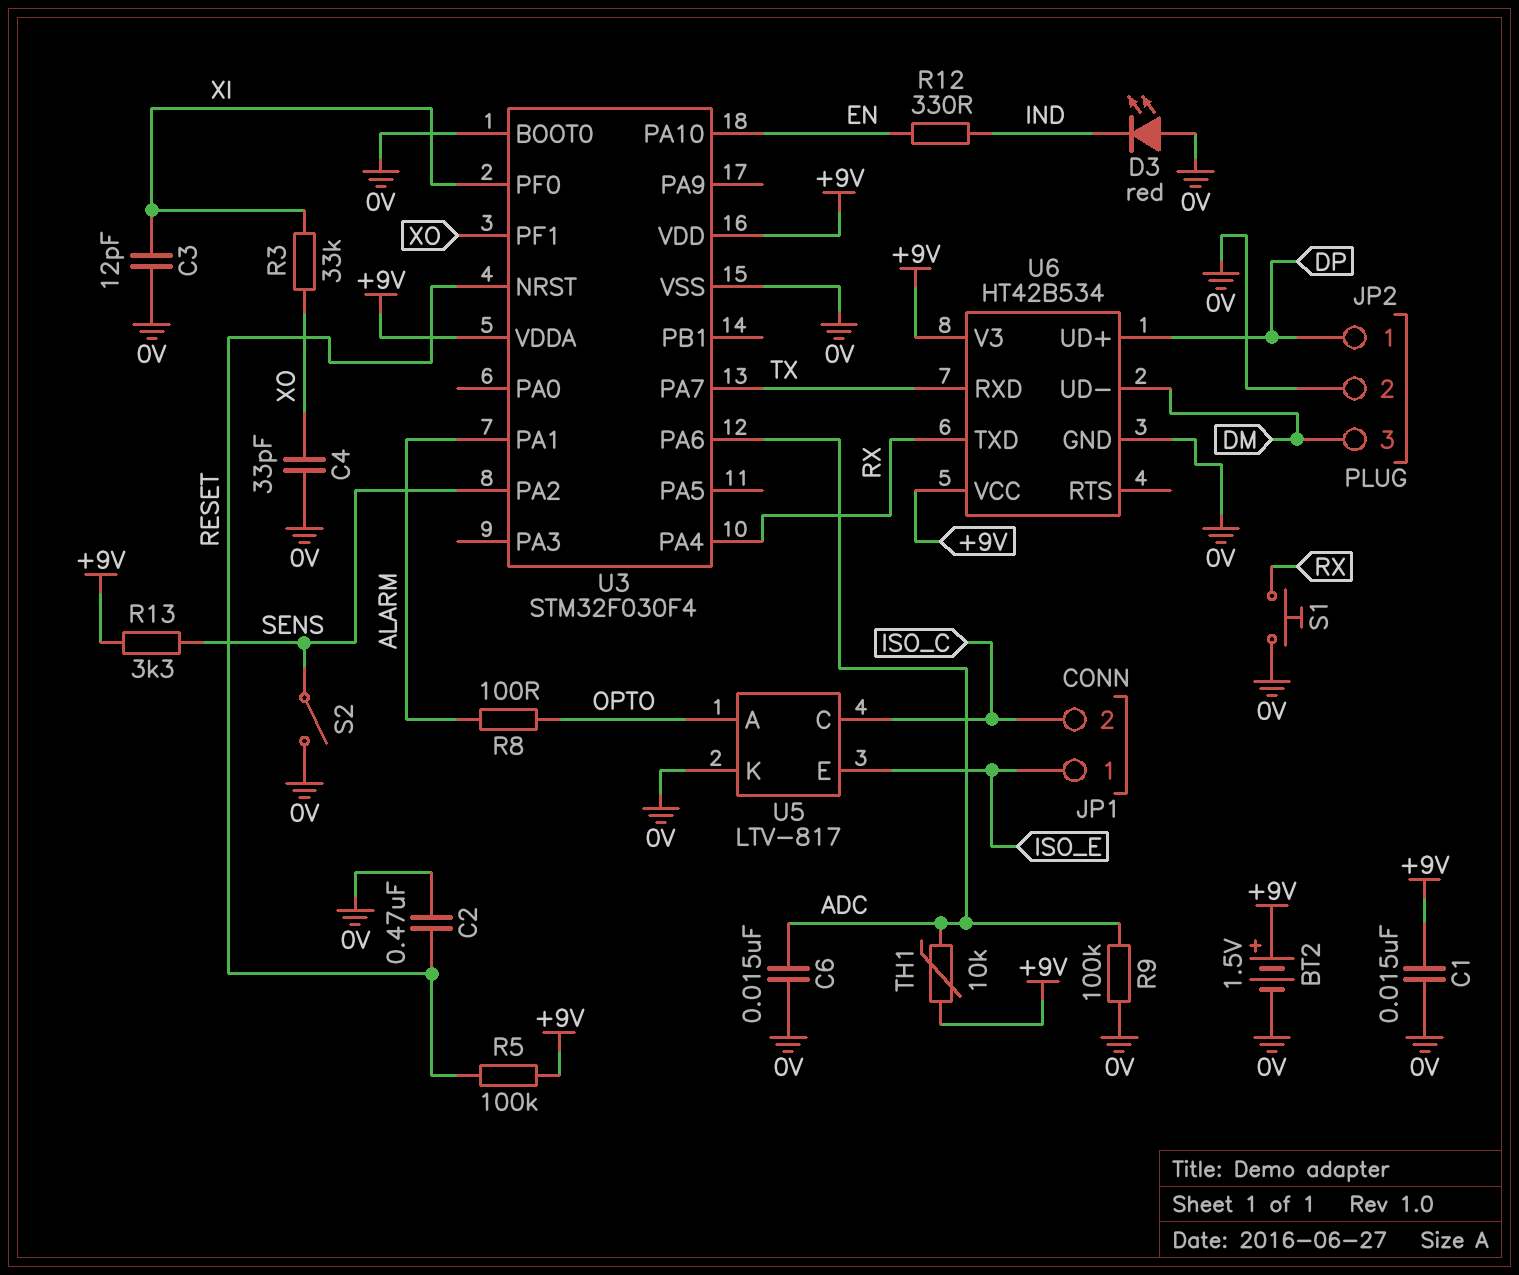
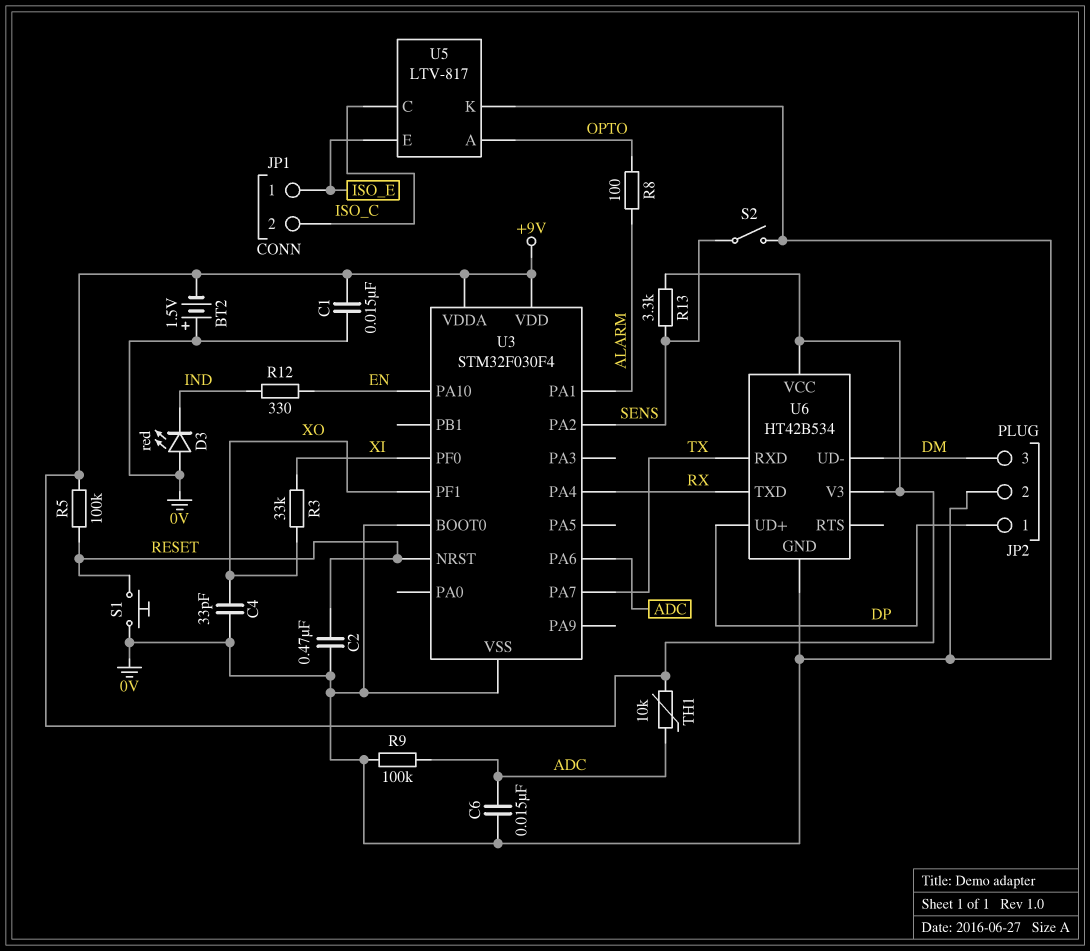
BT2: 1.5V (plus +9V, minus 0V) -> 1.5V (plus 0V, minus +9V)
C3: 12pF (0V, XI) -> none
S1: button (0V, RX) -> button (0V, RESET)

